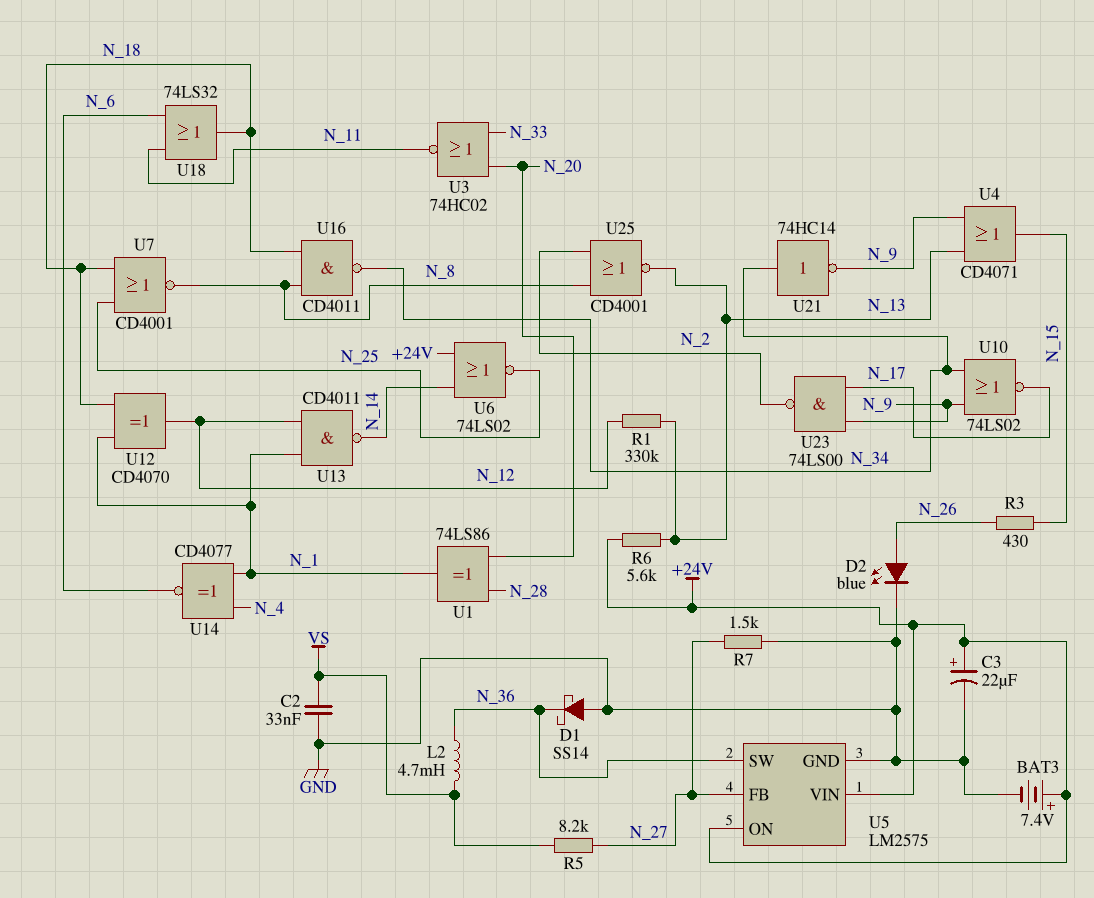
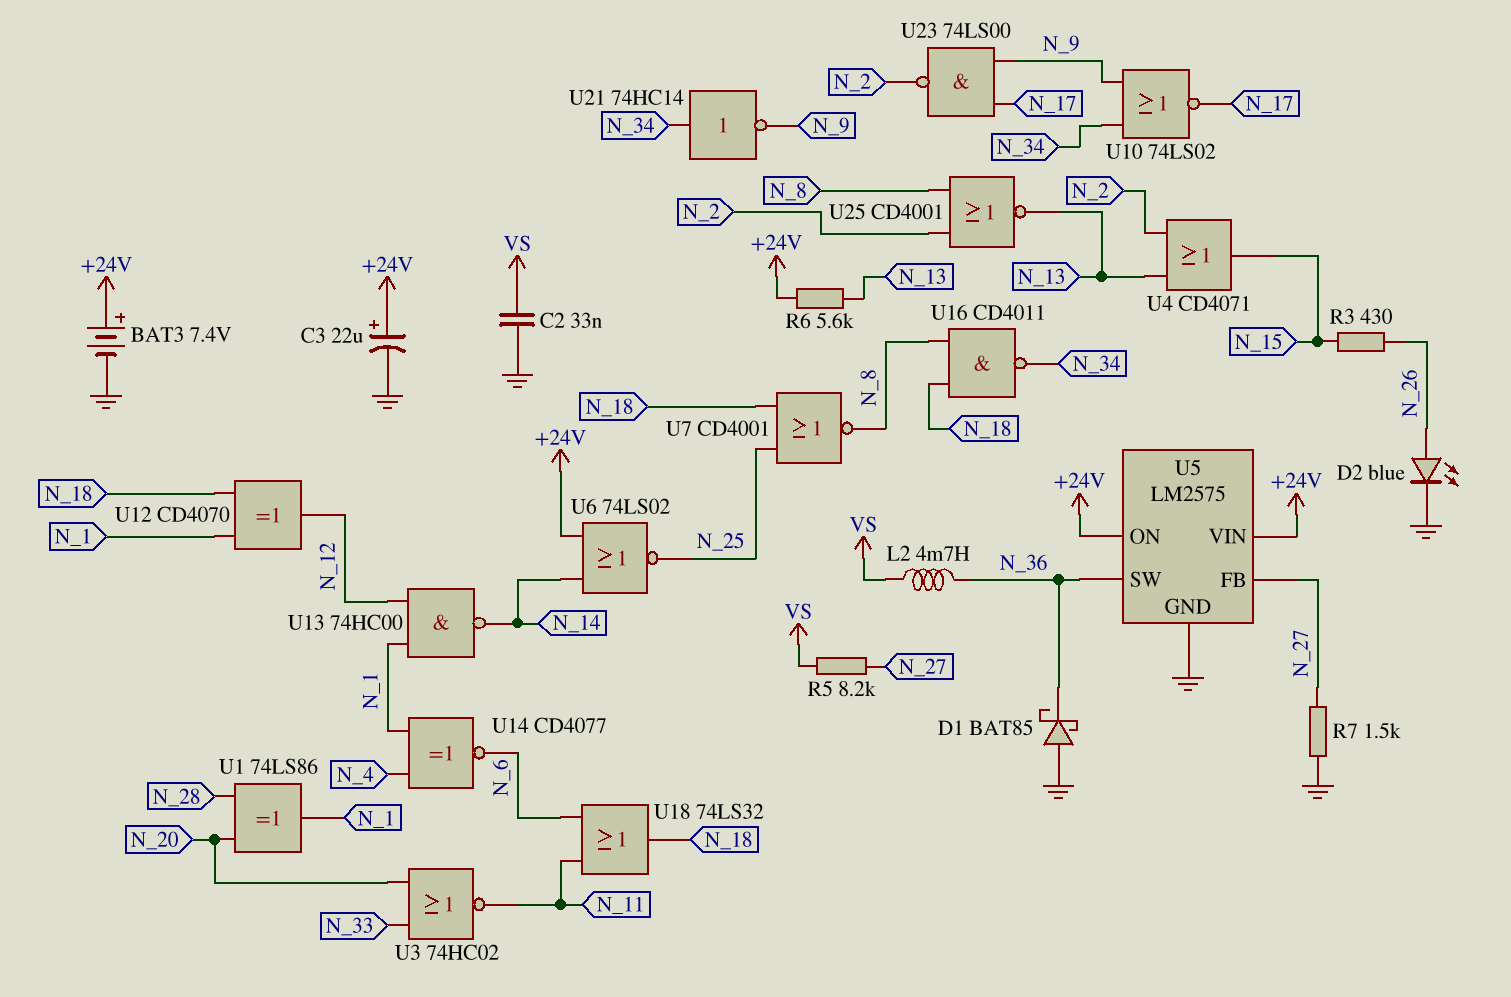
D1: schottky SS14 (A GND, K N_36) -> schottky BAT85 (A GND, K N_36)
R1: 330k (N_12, N_13) -> none
U4: OR CD4071 (in N_9, in N_13, out N_15) -> OR CD4071 (in N_2, in N_13, out N_15)
U13: NAND CD4011 (in N_1, in N_12, out N_14) -> NAND 74HC00 (in N_1, in N_12, out N_14)

